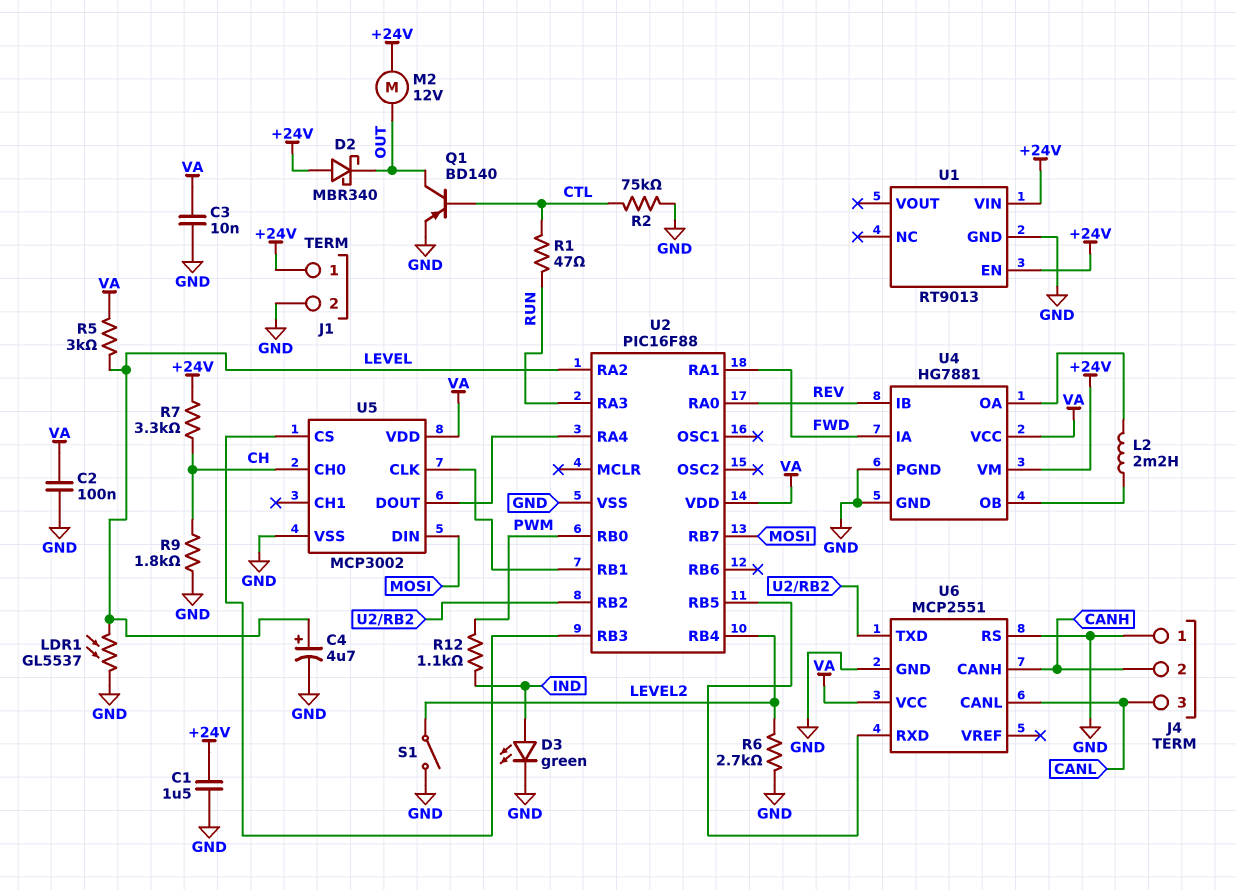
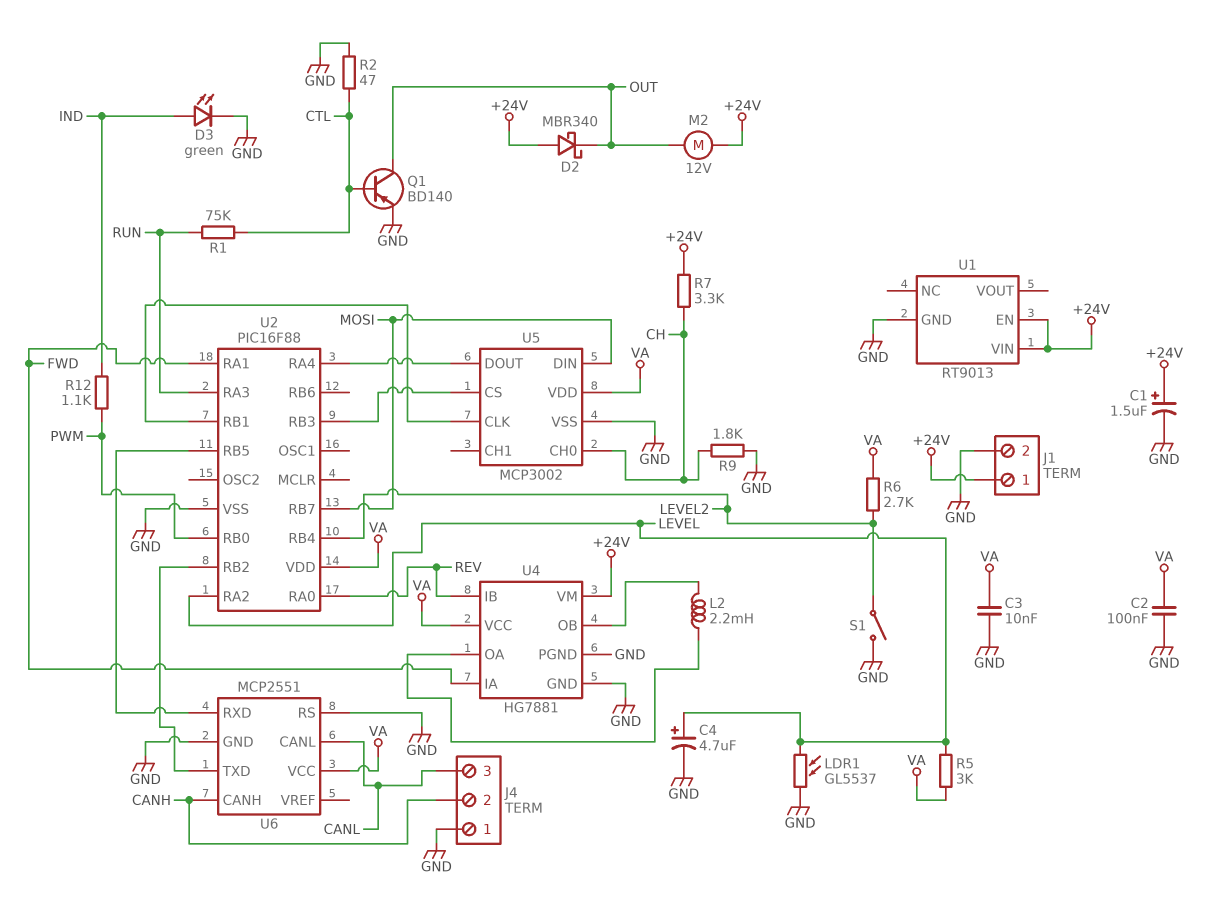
C1: 1.5uF (+24V, GND) -> 1.5uF (plus +24V, minus GND)
R1: 47 (CTL, RUN) -> 75k (CTL, RUN)
R2: 75k (CTL, GND) -> 47 (CTL, GND)
R6: 2.7k (GND, LEVEL2) -> 2.7k (LEVEL2, VA)

